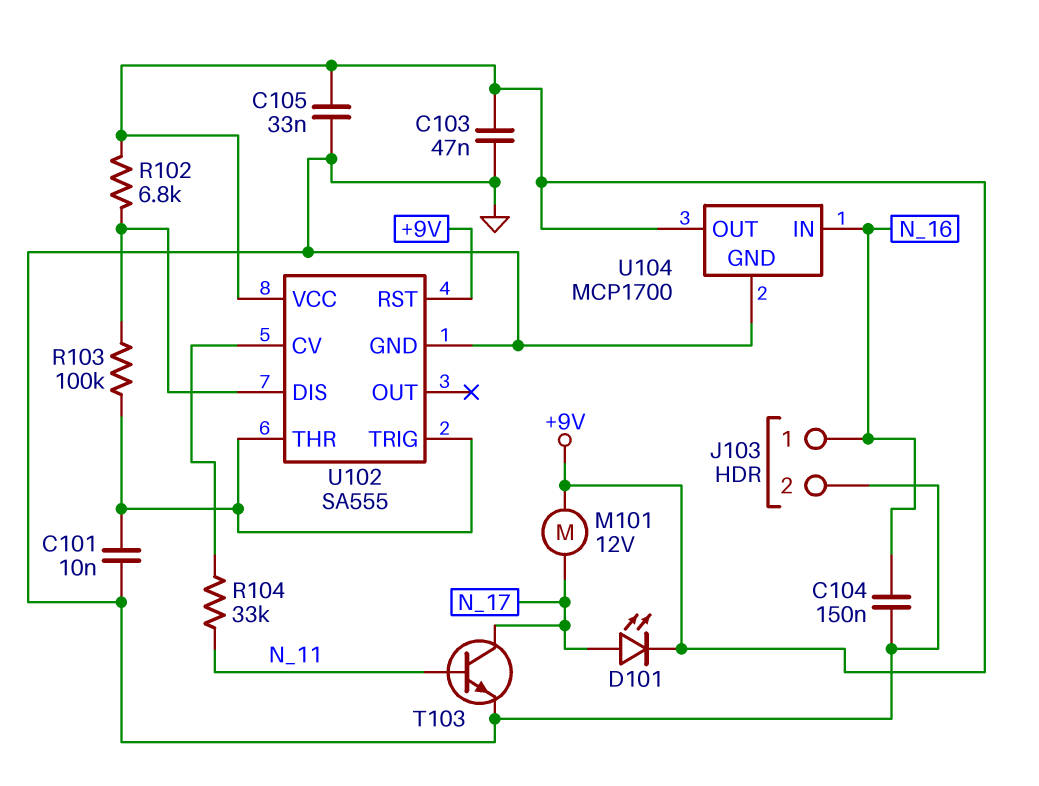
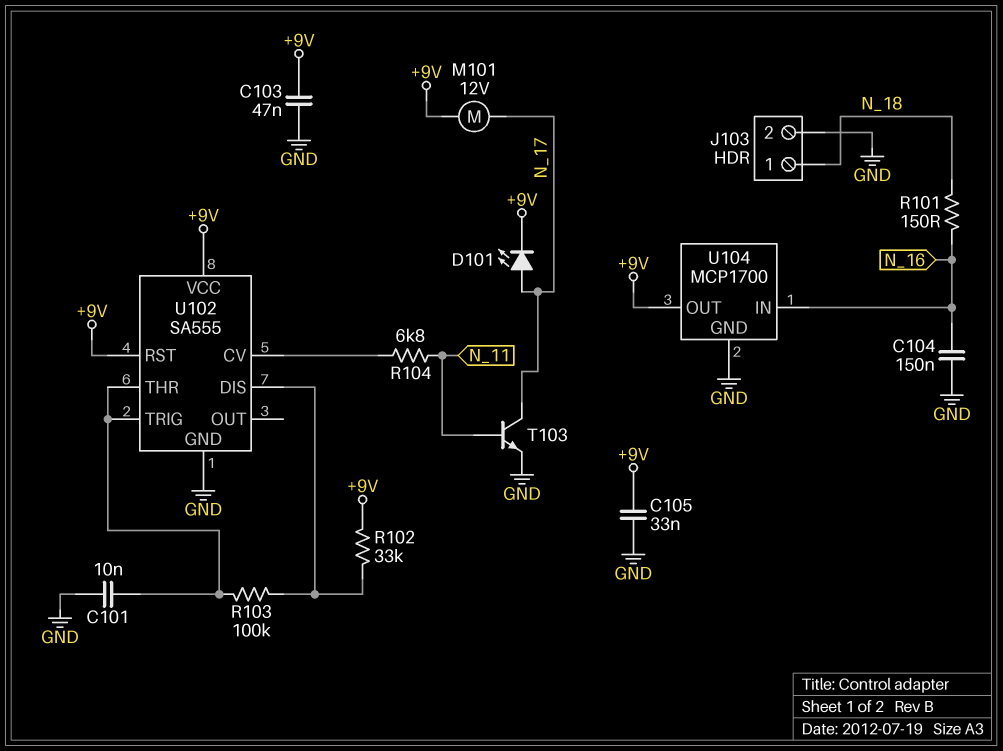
J103 pin 1: N_16 -> N_18
R101: none -> 150 (N_16, N_18)
R102: 6.8k (+9V, U102/DIS) -> 33k (+9V, U102/DIS)
R104: 33k (N_11, U102/CV) -> 6.8k (N_11, U102/CV)

